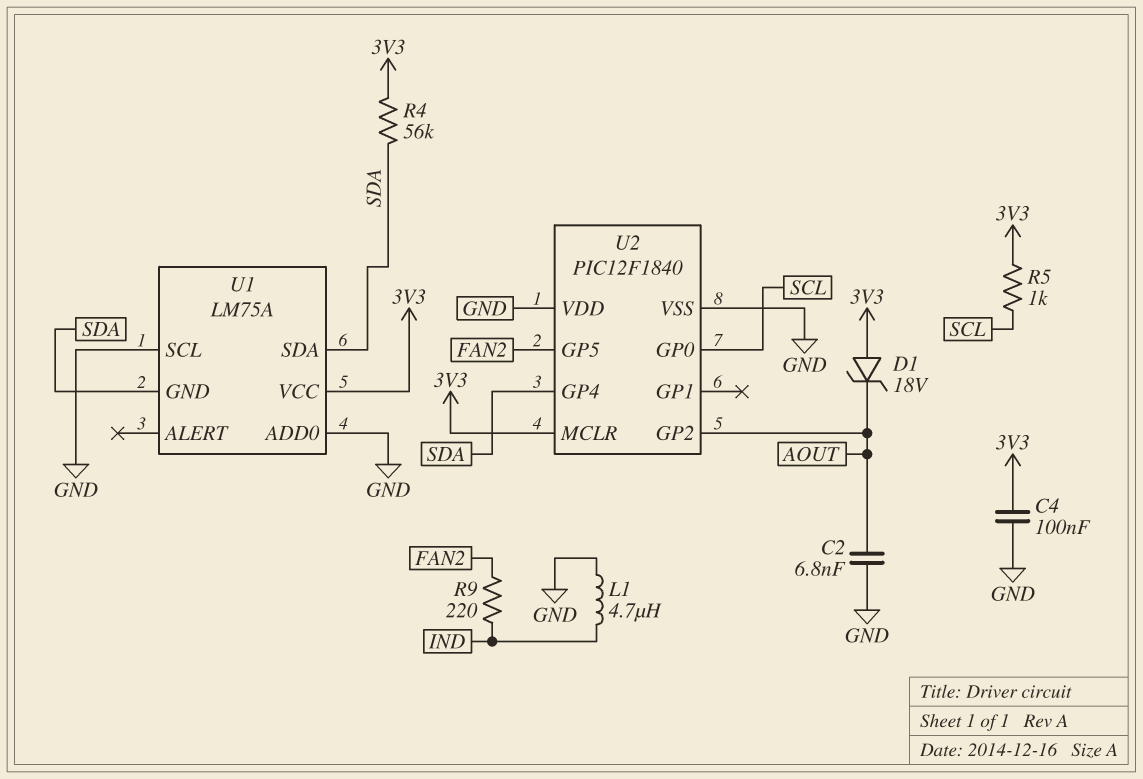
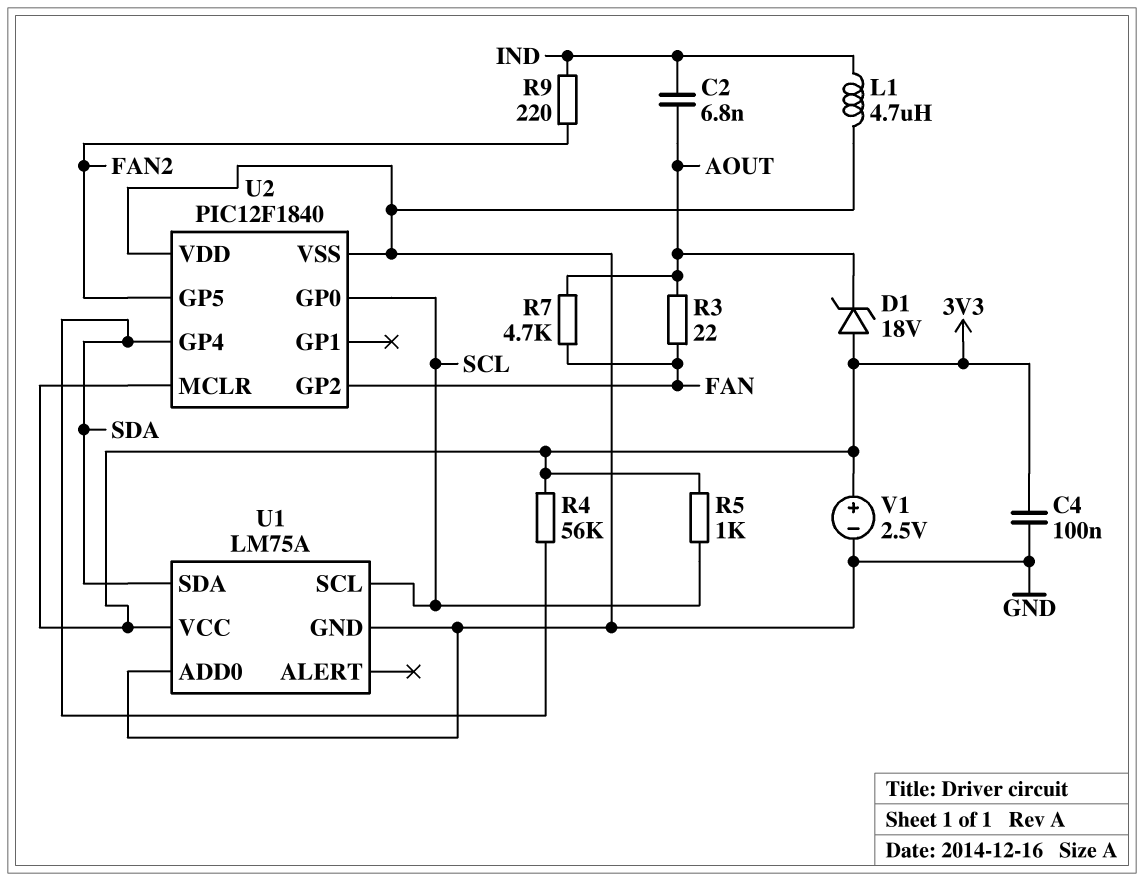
C2: 6.8nF (AOUT, GND) -> 6.8nF (AOUT, IND)
R3: none -> 22 (AOUT, FAN)
R7: none -> 4.7k (AOUT, FAN)
U1 pin GND: SDA -> GND
U1 pin SCL: GND -> SCL
U2 pin GP2: AOUT -> FAN
V1: none -> 2.5V (plus 3V3, minus GND)

